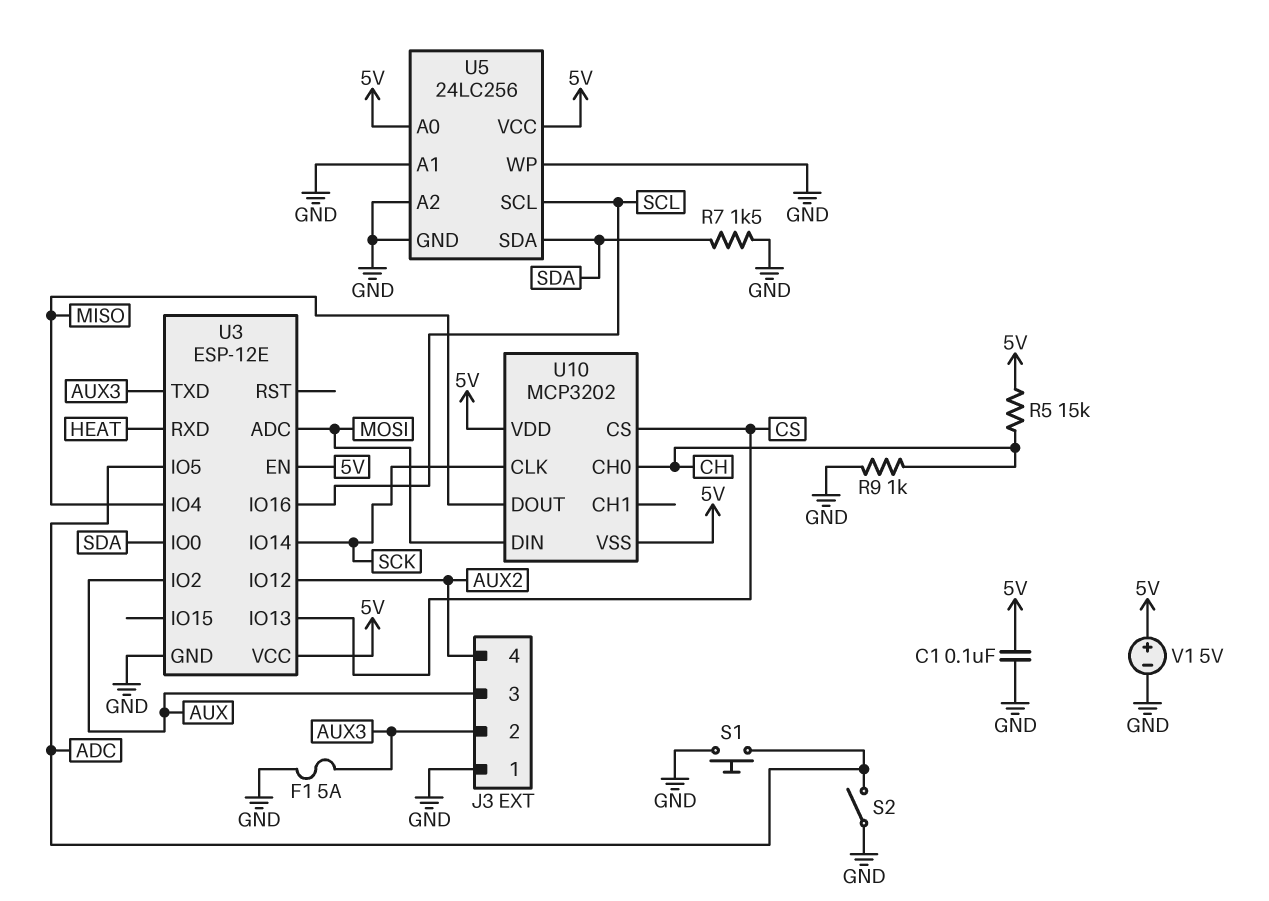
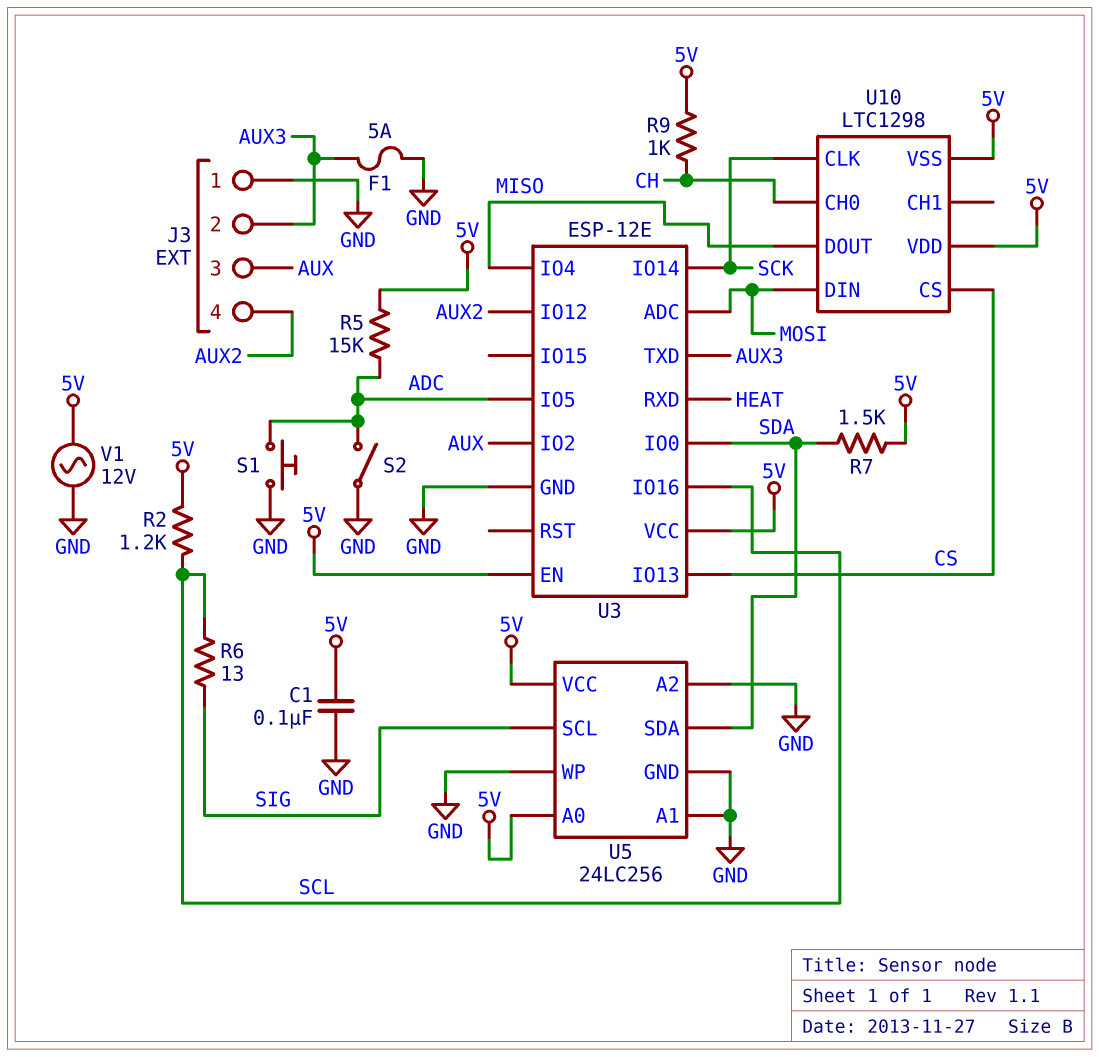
R2: none -> 1.2k (5V, SCL)
R5: 15k (5V, CH) -> 15k (5V, ADC)
R6: none -> 13 (SCL, SIG)
R7: 1.5k (GND, SDA) -> 1.5k (5V, SDA)
R9: 1k (CH, GND) -> 1k (5V, CH)
U5 pin SCL: SCL -> SIG
U10: MCP3202 -> LTC1298
V1: 5V (plus 5V, minus GND) -> AC 12V (5V, GND)

